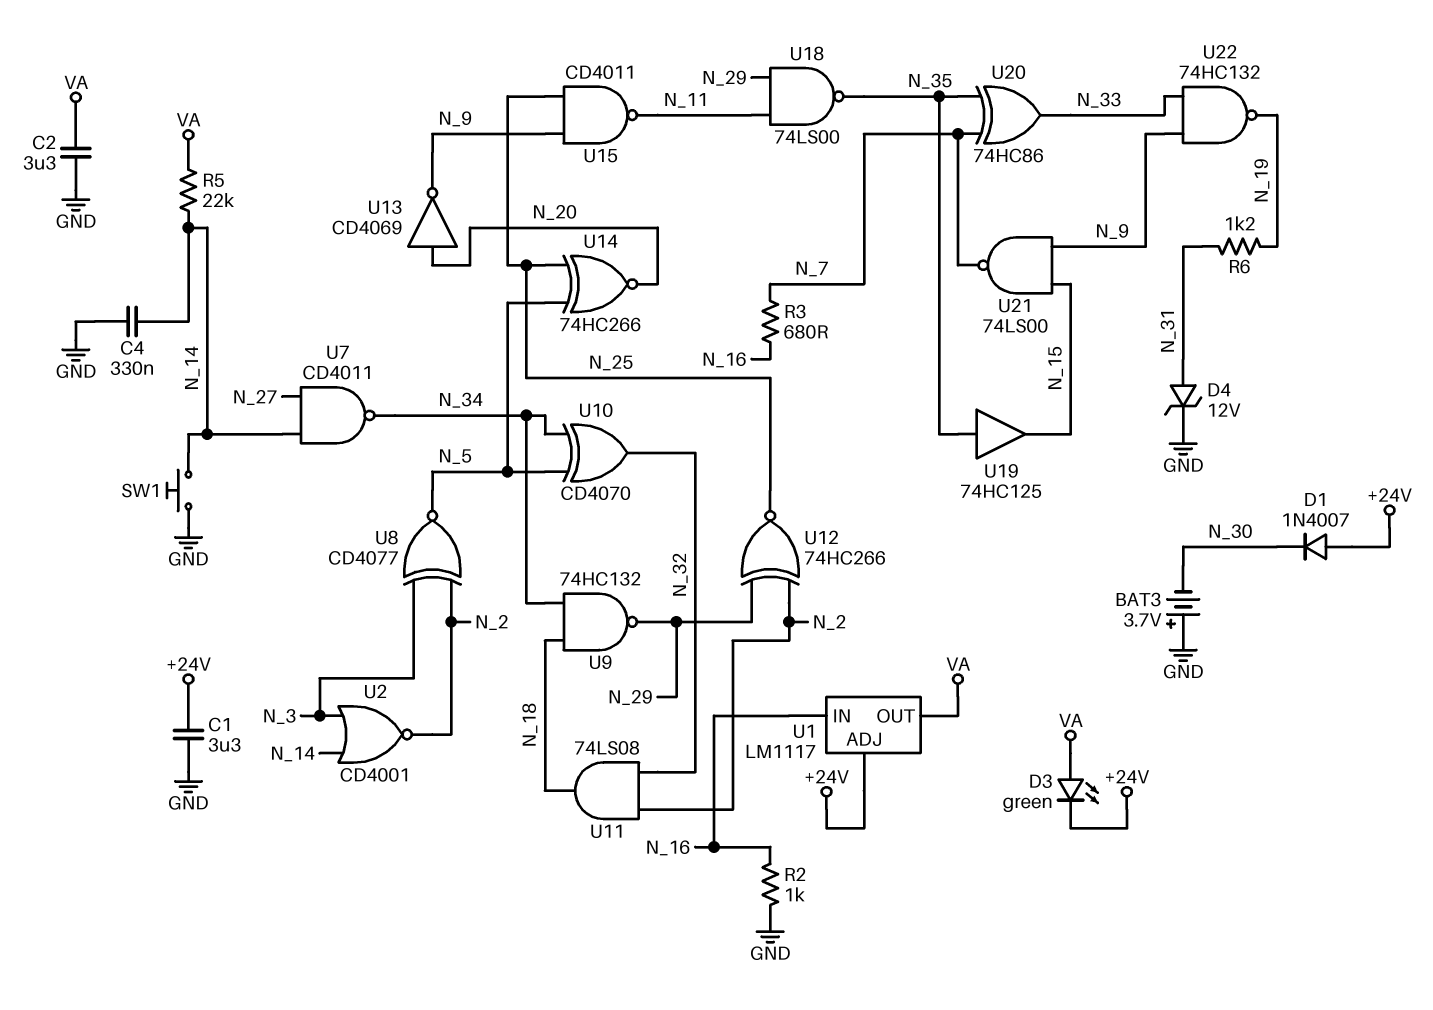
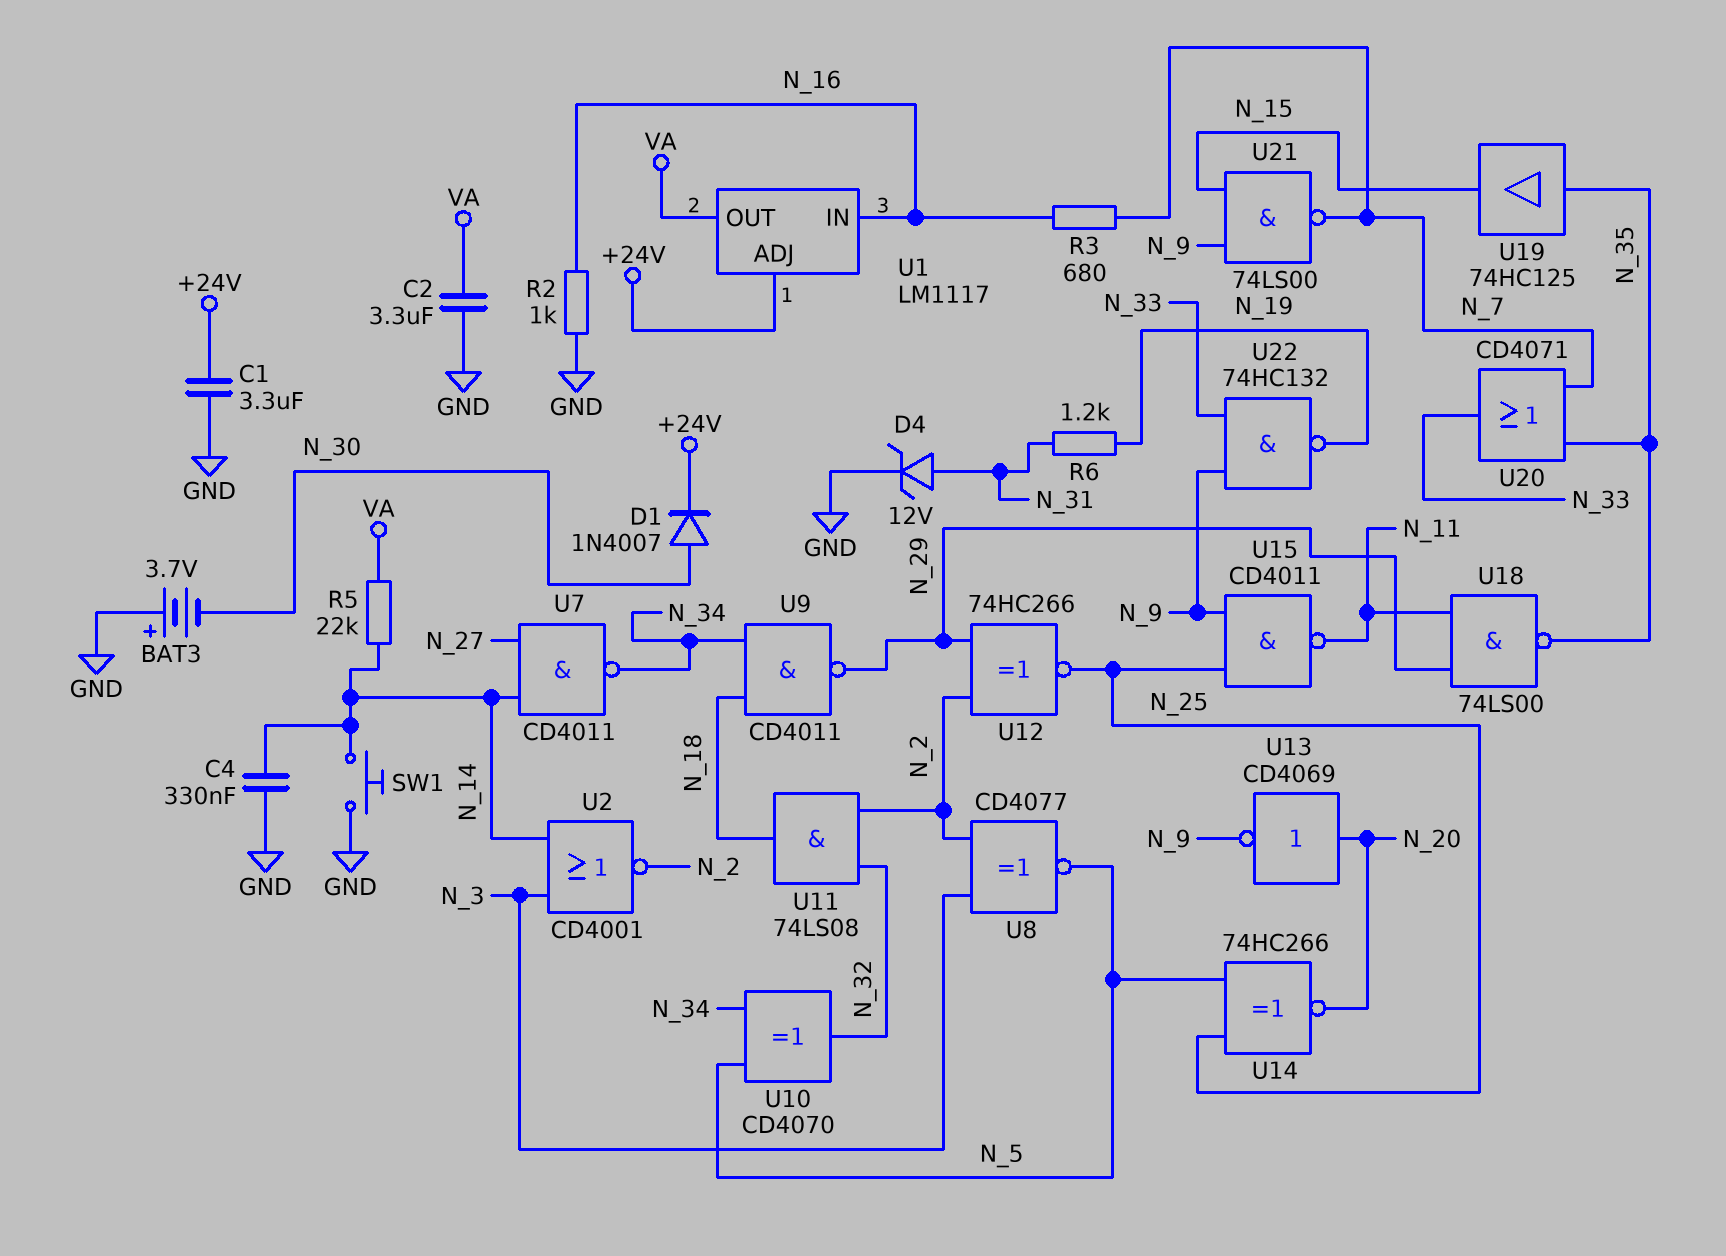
D1: diode 1N4007 (A +24V, K N_30) -> diode 1N4007 (A N_30, K +24V)
D3: LED green (A VA, K +24V) -> none
U9: NAND 74HC132 (in N_18, in N_34, out N_29) -> NAND CD4011 (in N_18, in N_34, out N_29)
U20: XOR 74HC86 (in N_7, in N_35, out N_33) -> OR CD4071 (in N_7, in N_35, out N_33)

